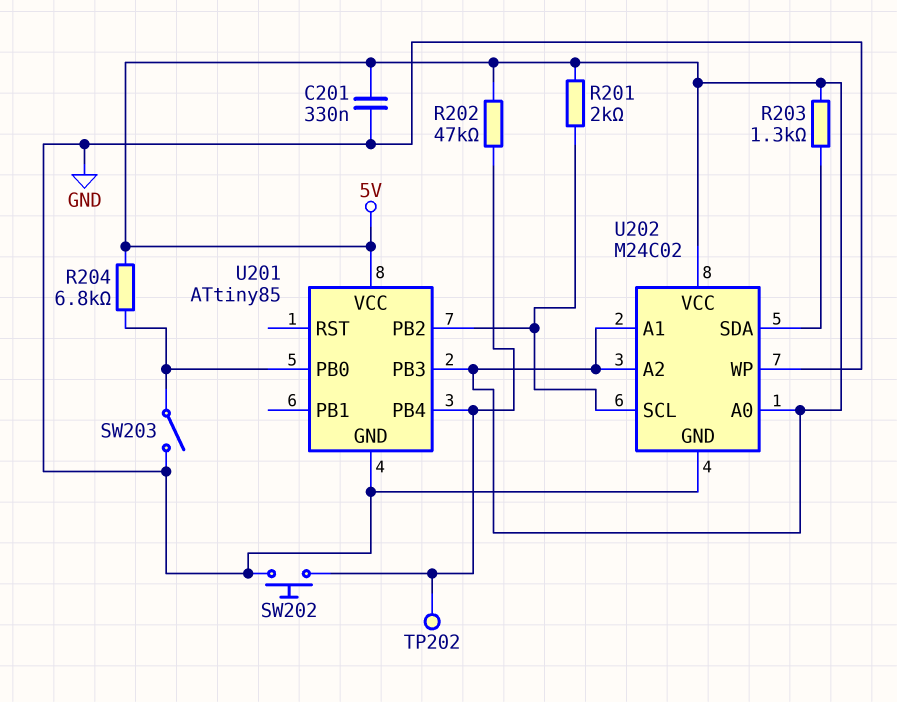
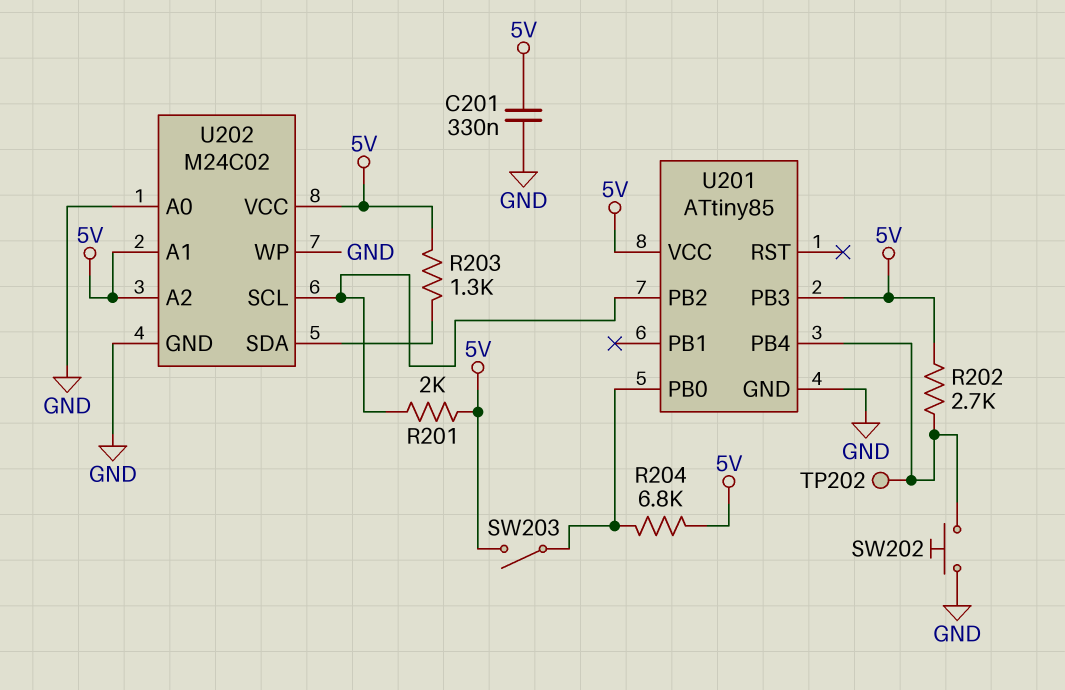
R202: 47k (5V, U201/PB4) -> 2.7k (5V, U201/PB4)
SW203: switch (GND, U201/PB0) -> switch (5V, U201/PB0)
U202 pin A0: 5V -> GND

